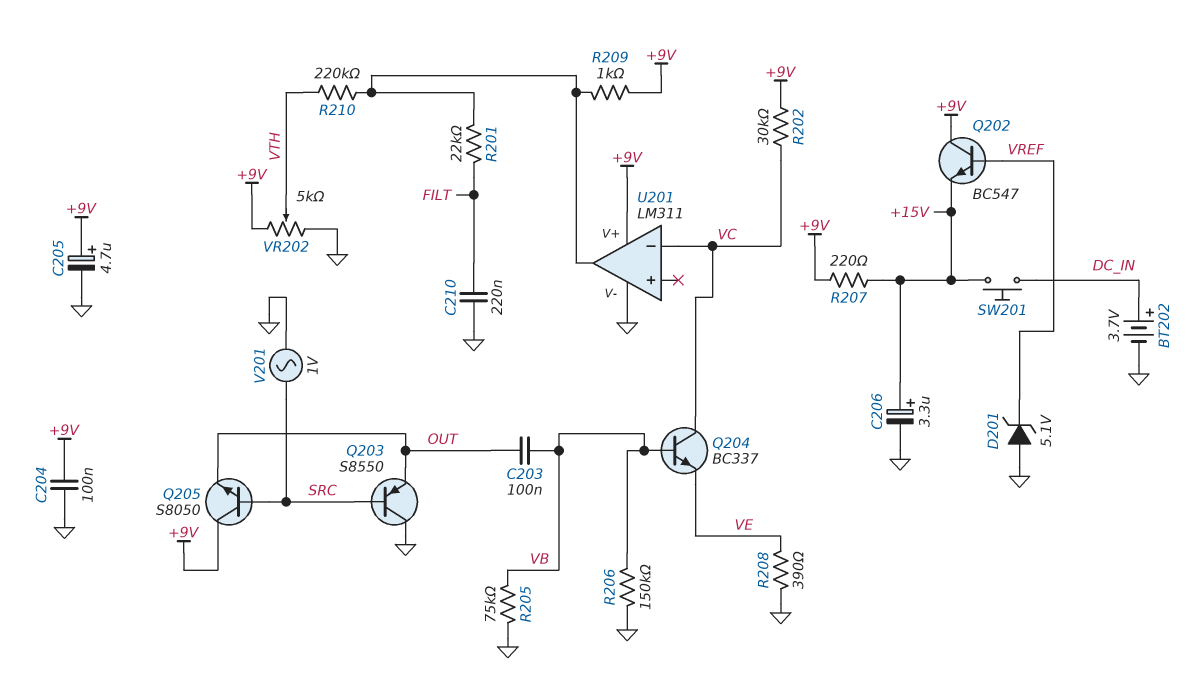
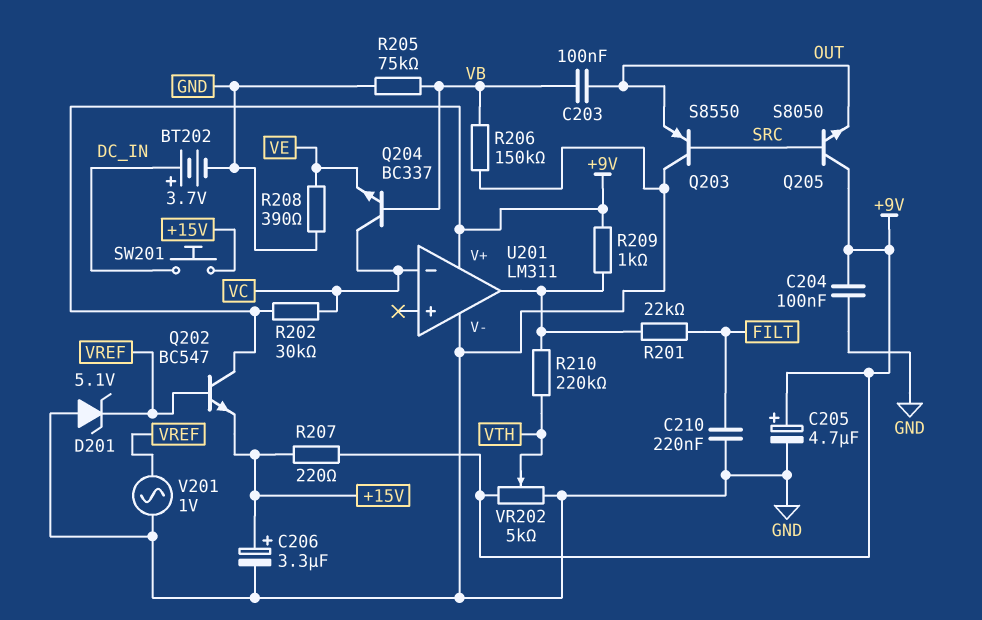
V201: AC 1V (GND, SRC) -> AC 1V (GND, VREF)

